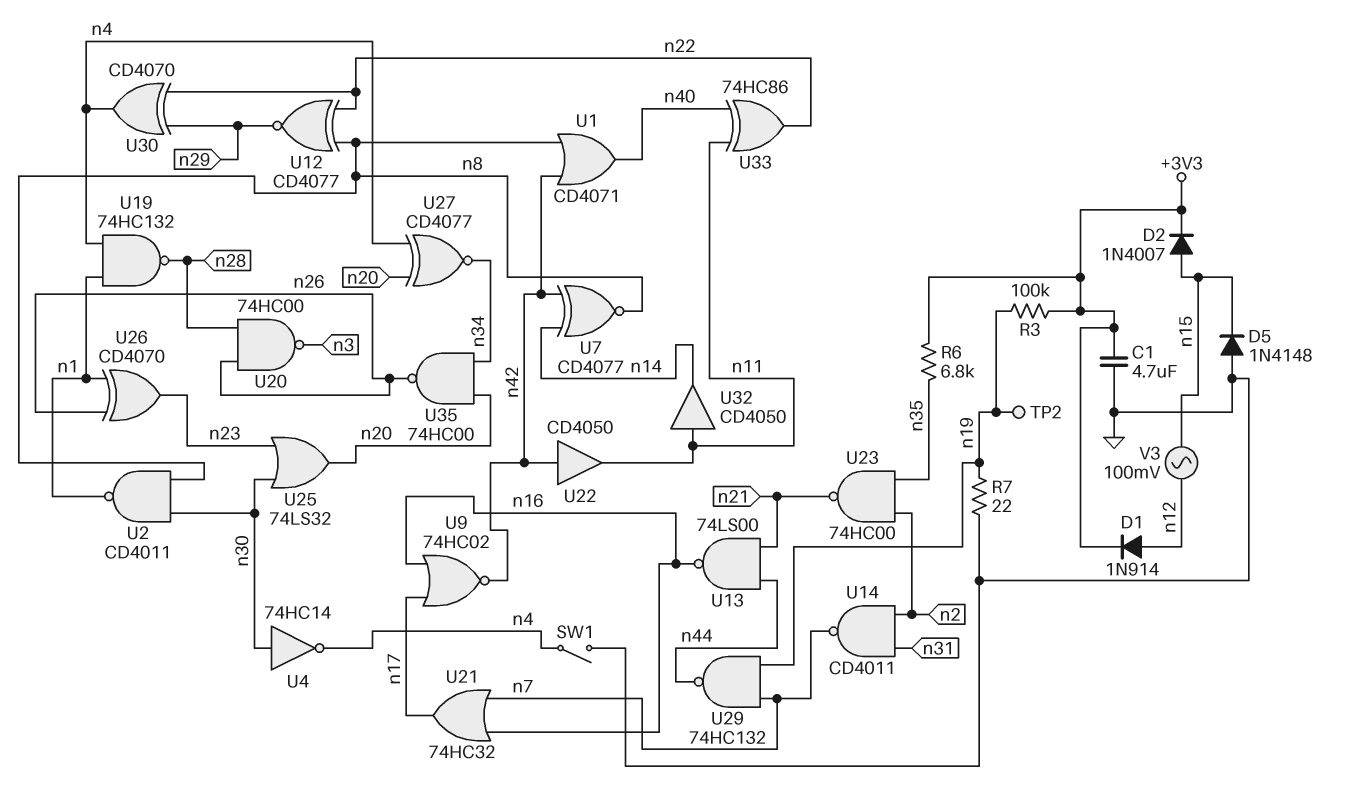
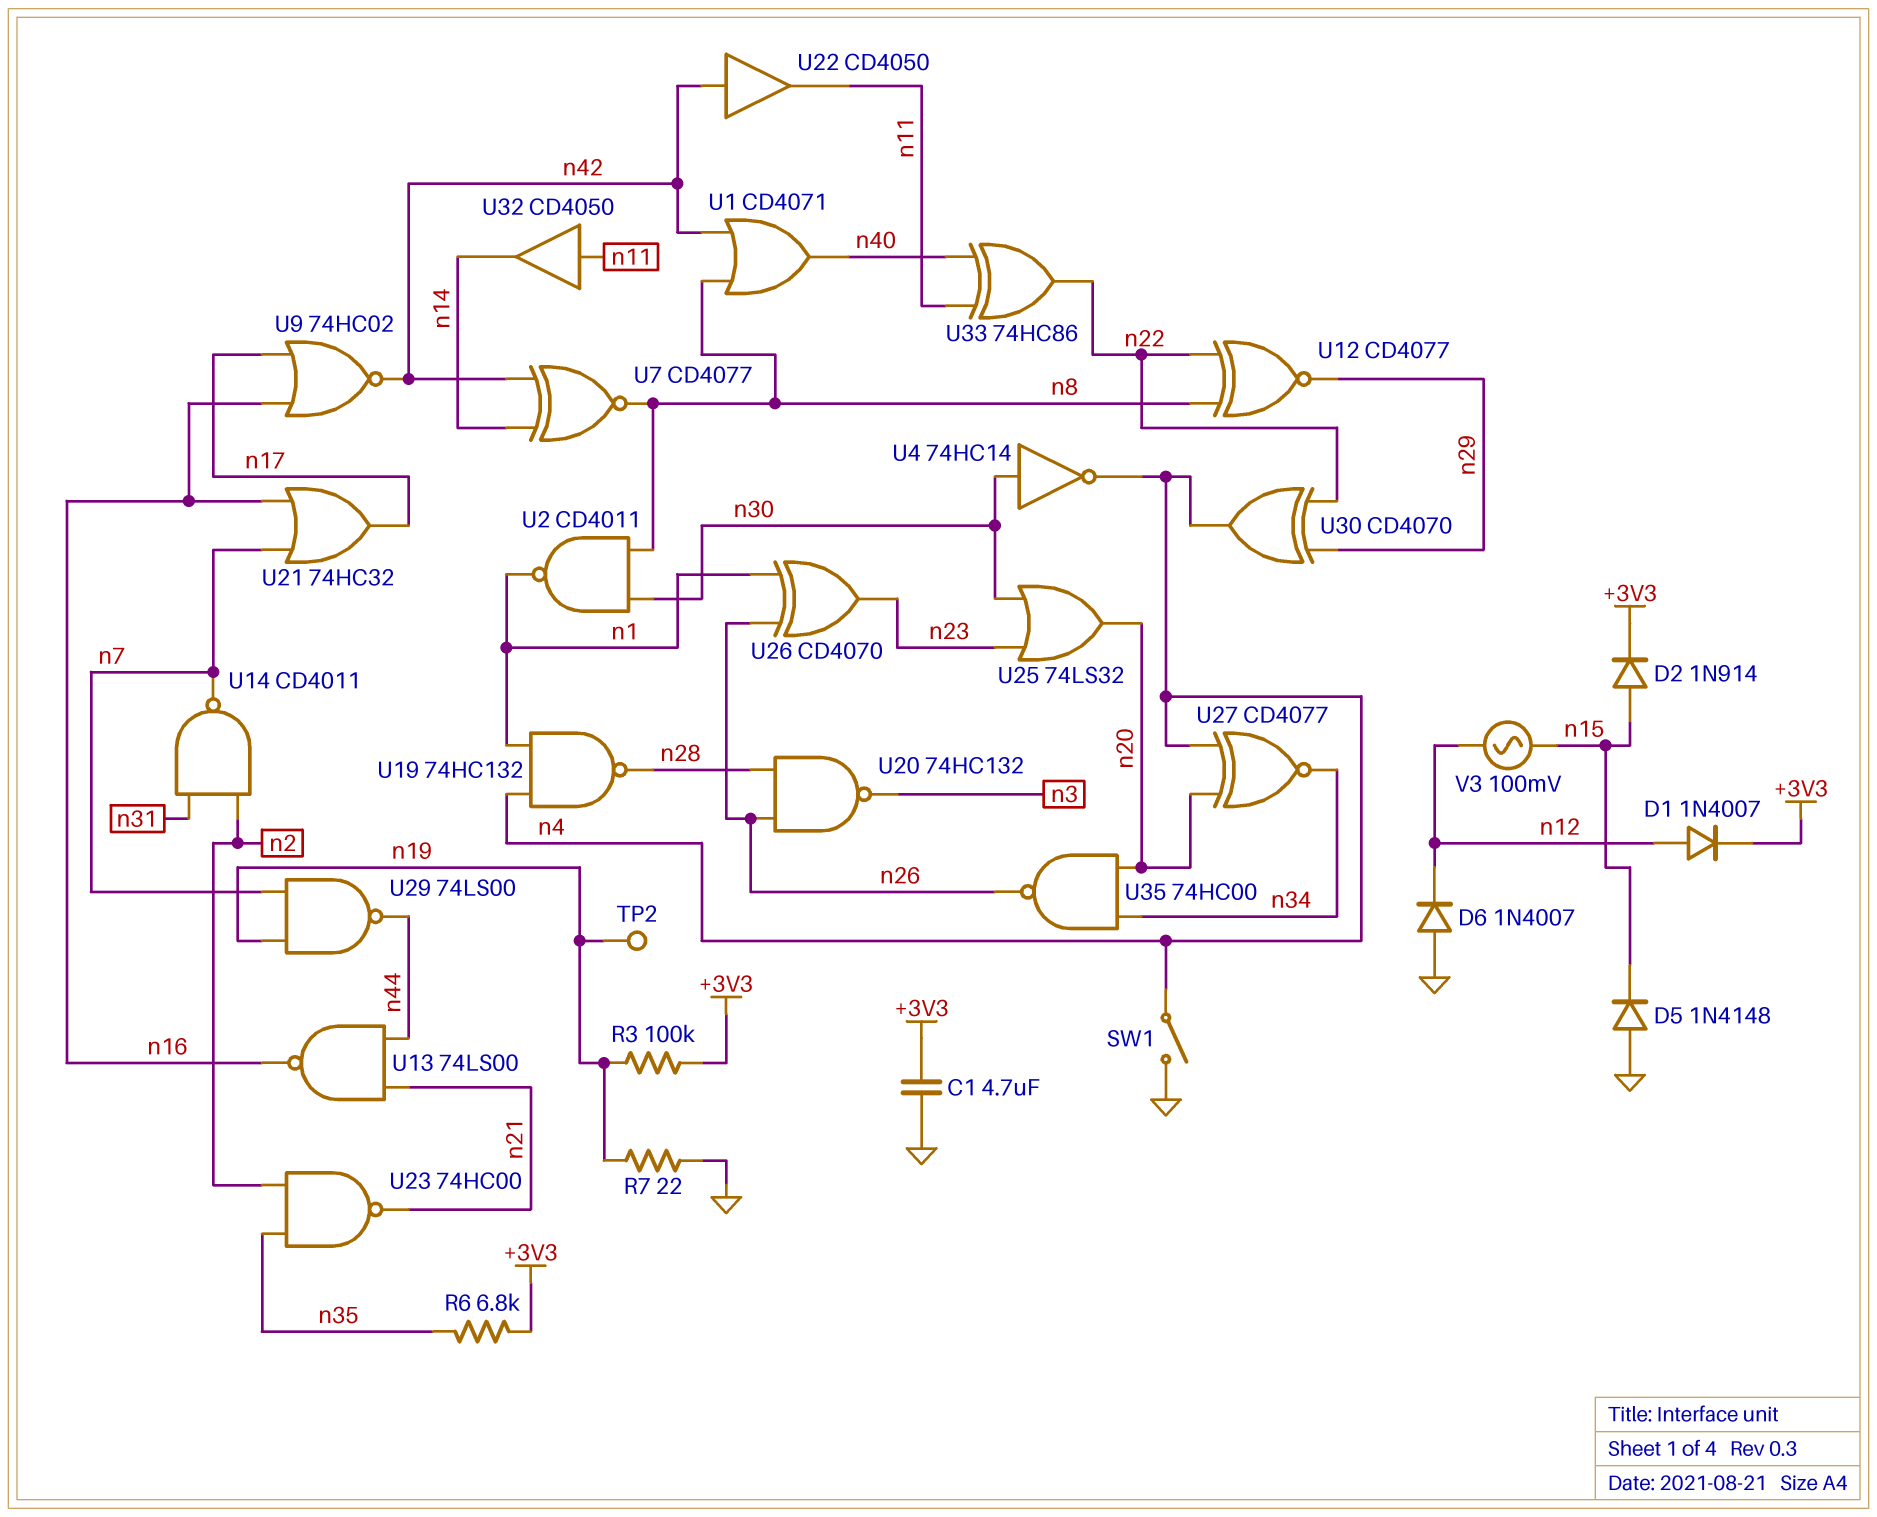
D1: diode 1N914 (A n12, K +3V3) -> diode 1N4007 (A n12, K +3V3)
D2: diode 1N4007 (A n15, K +3V3) -> diode 1N914 (A n15, K +3V3)
D6: none -> diode 1N4007 (A GND, K n12)
U20: NAND 74HC00 (in n26, in n28, out n3) -> NAND 74HC132 (in n26, in n28, out n3)
U29: NAND 74HC132 (in n7, in n19, out n44) -> NAND 74LS00 (in n7, in n19, out n44)

